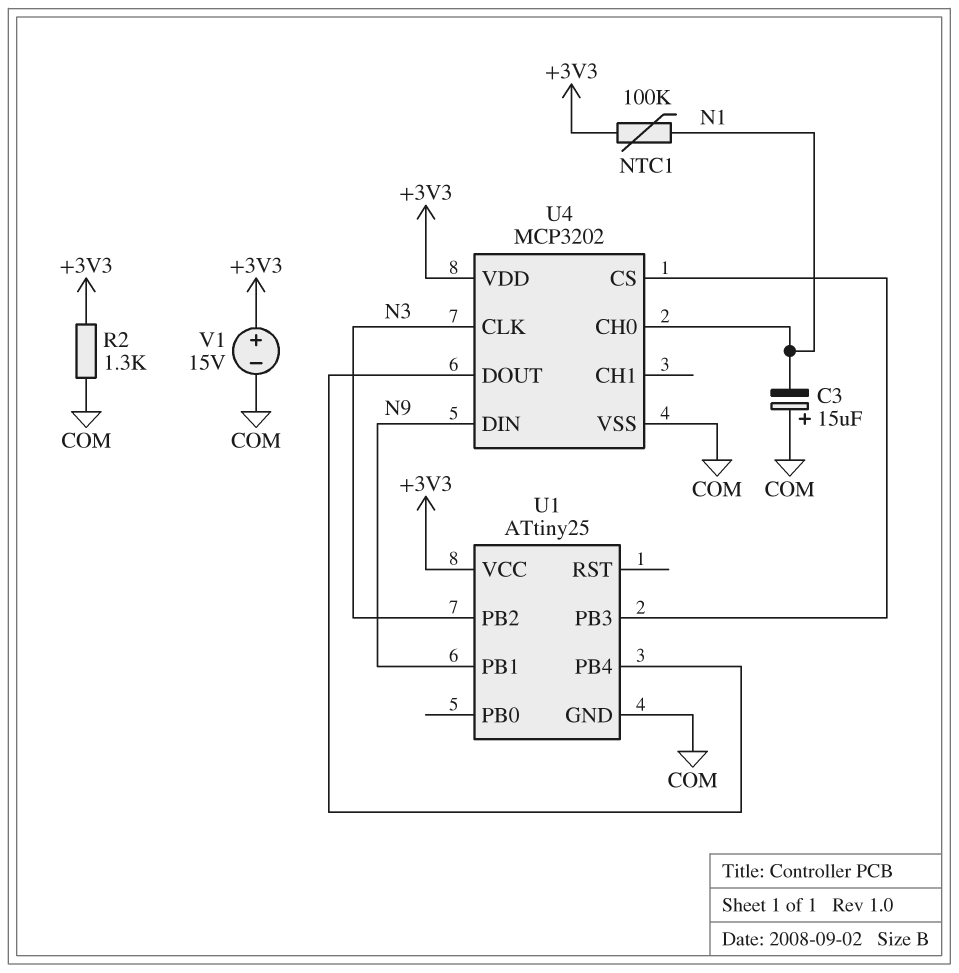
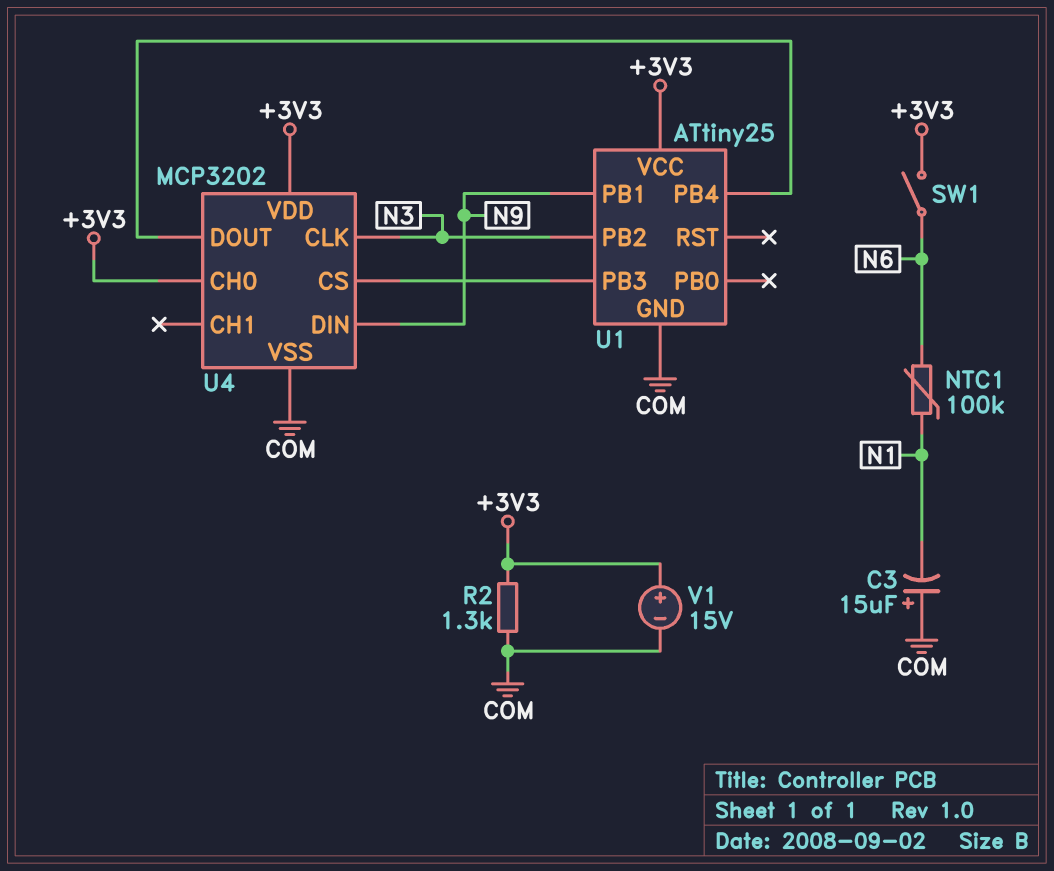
NTC1: 100k (+3V3, N1) -> 100k (N1, N6)
SW1: none -> switch (+3V3, N6)
U4 pin CH0: N1 -> +3V3

